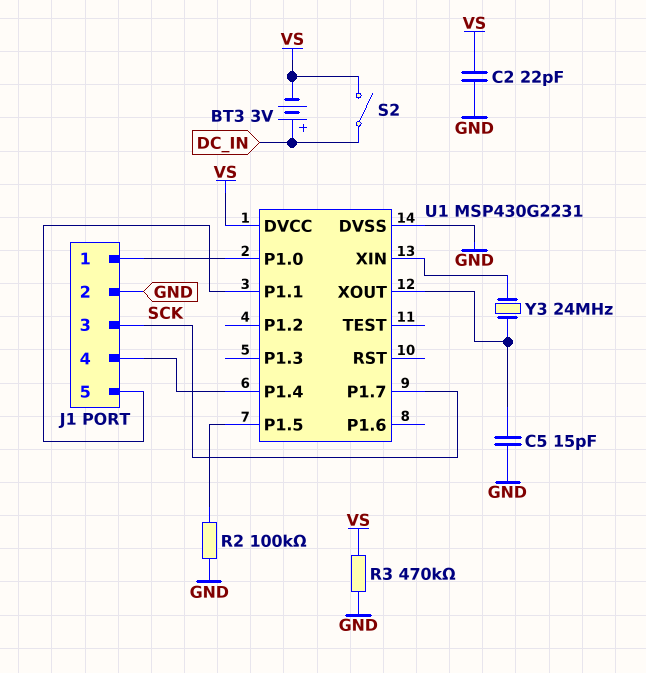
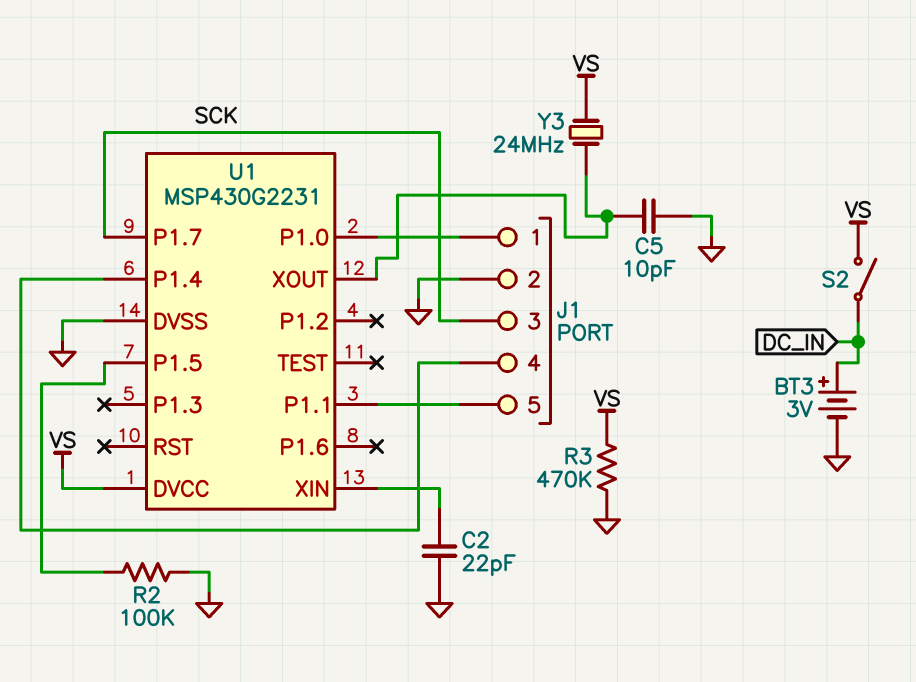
BT3: 3V (plus DC_IN, minus VS) -> 3V (plus DC_IN, minus GND)
C2: 22pF (GND, VS) -> 22pF (GND, U1/XIN)
C5: 15pF (GND, U1/XOUT) -> 10pF (GND, U1/XOUT)
Y3: 24MHz (U1/XIN, U1/XOUT) -> 24MHz (U1/XOUT, VS)

